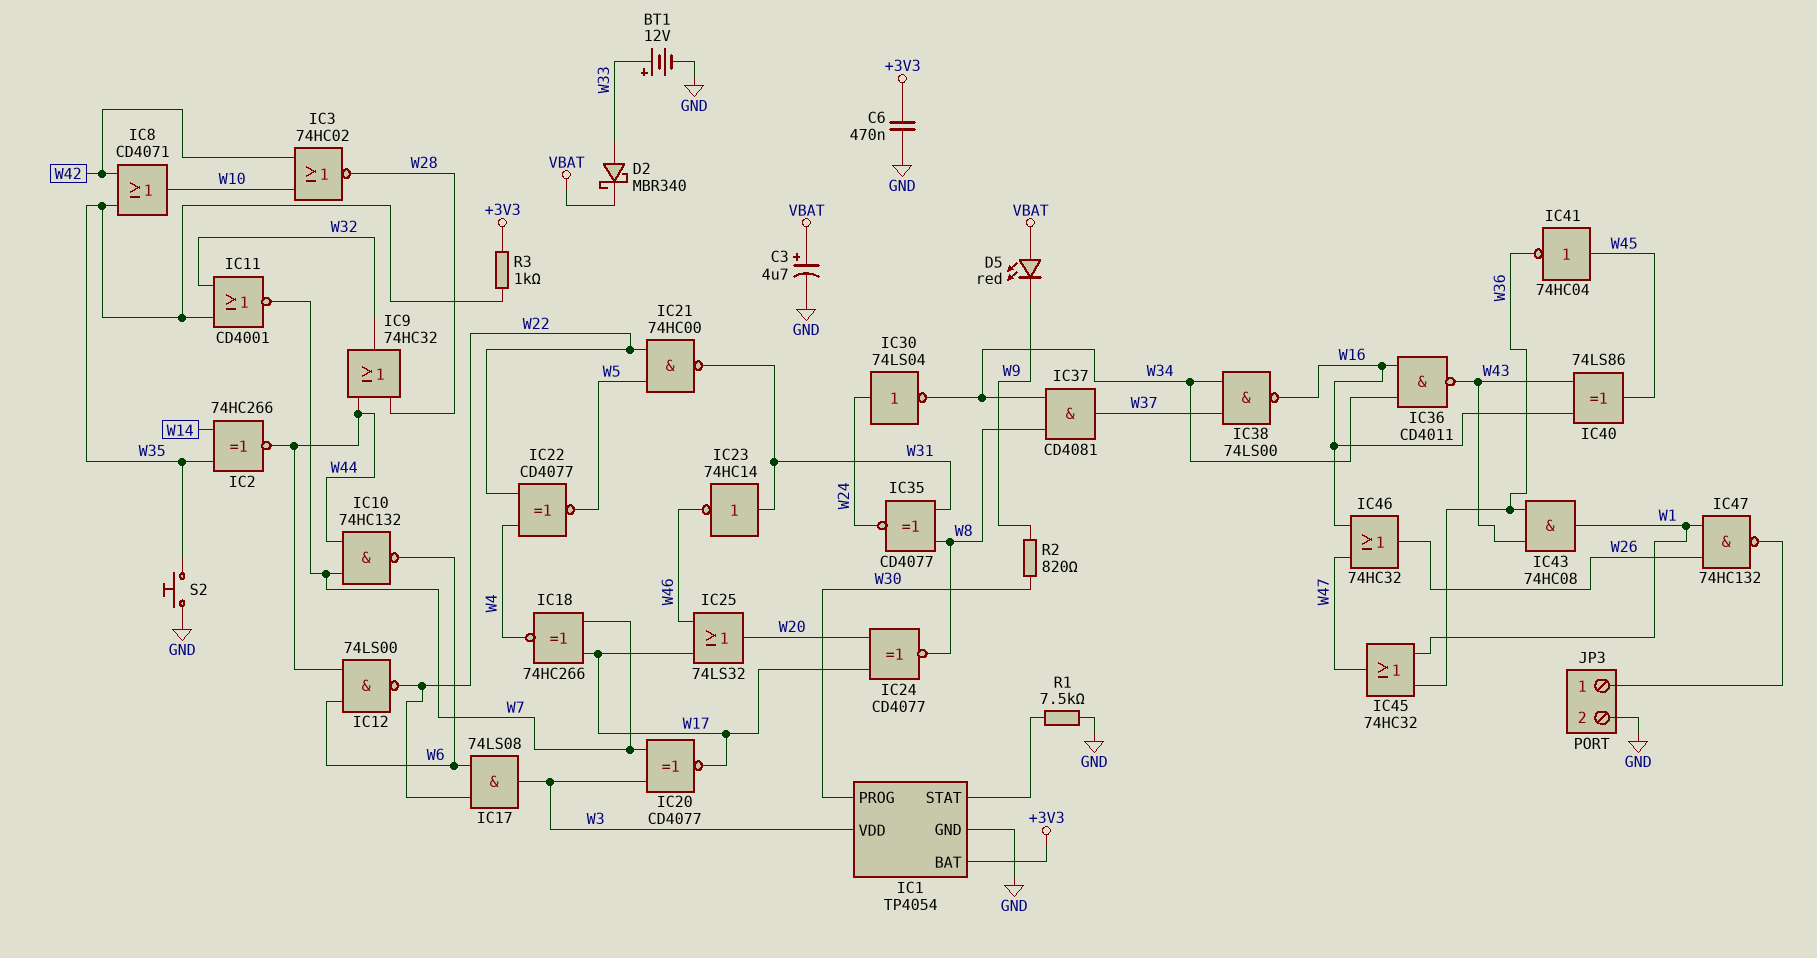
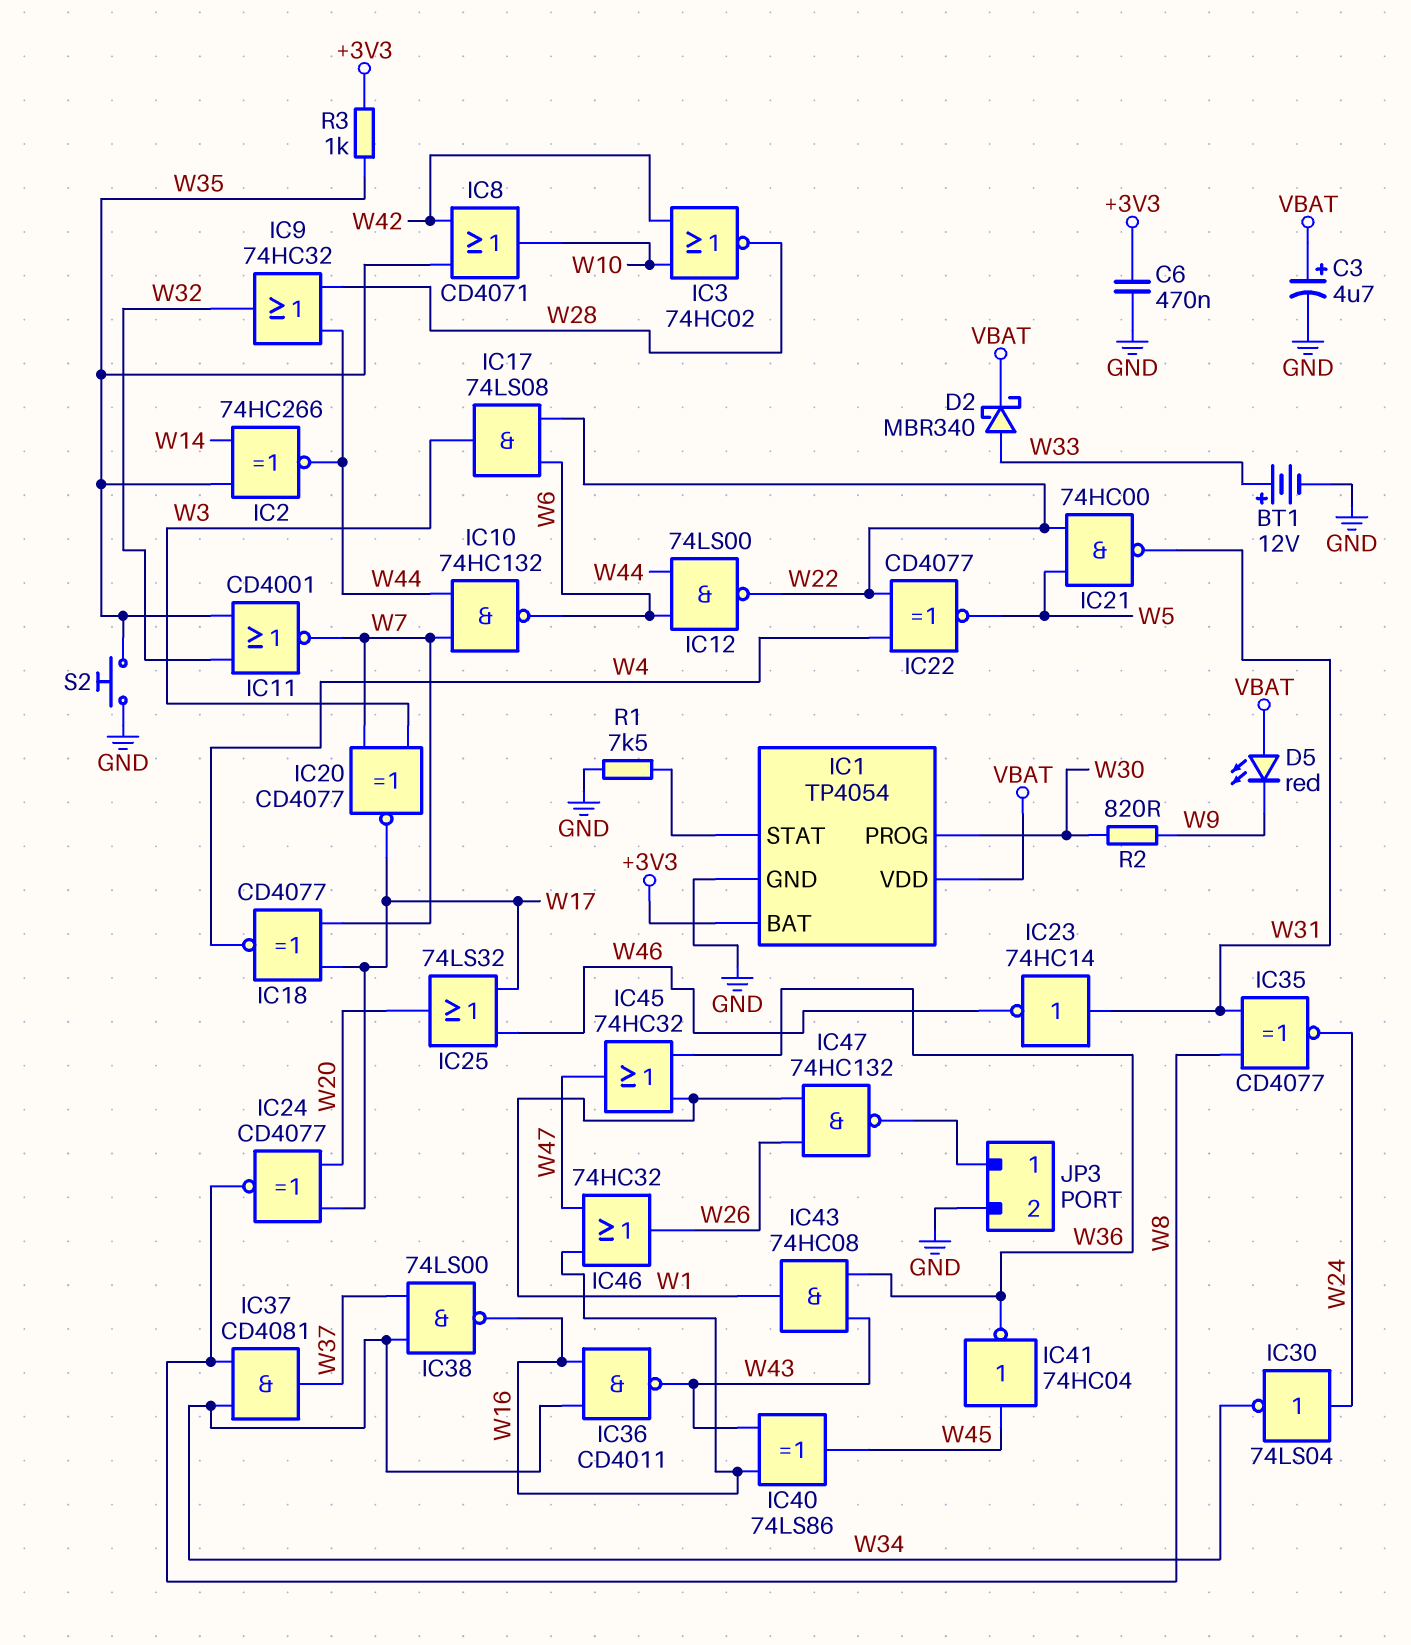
IC1 pin VDD: W3 -> VBAT
IC18: XNOR 74HC266 (in W7, in W17, out W4) -> XNOR CD4077 (in W7, in W17, out W4)

